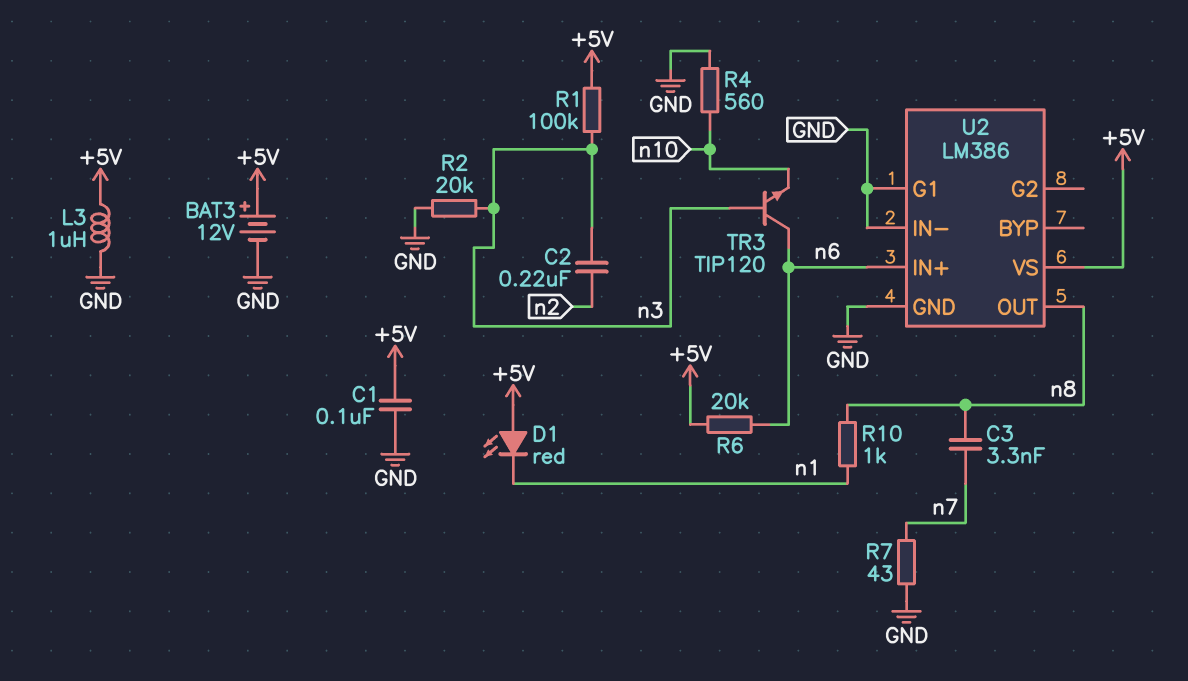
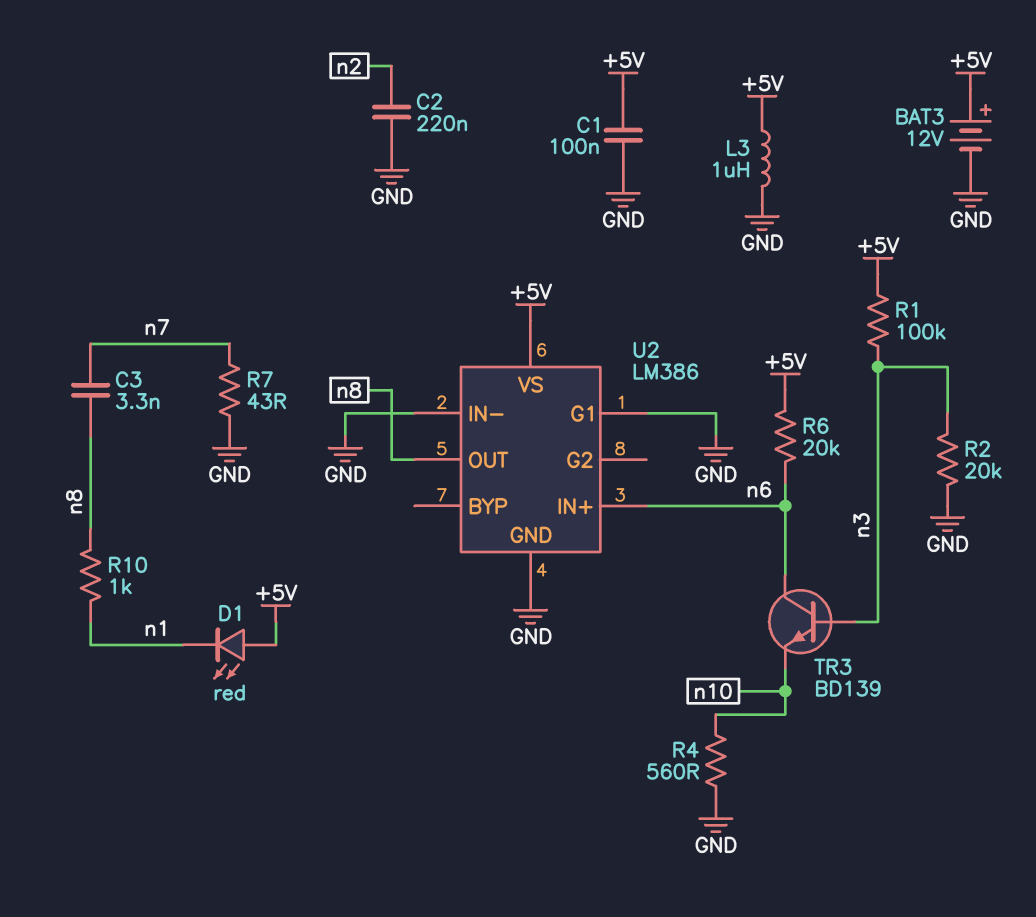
C2: 220nF (n2, n3) -> 220nF (GND, n2)
TR3: NPN TIP120 (B n3, C n6, E n10) -> NPN BD139 (B n3, C n6, E n10)

